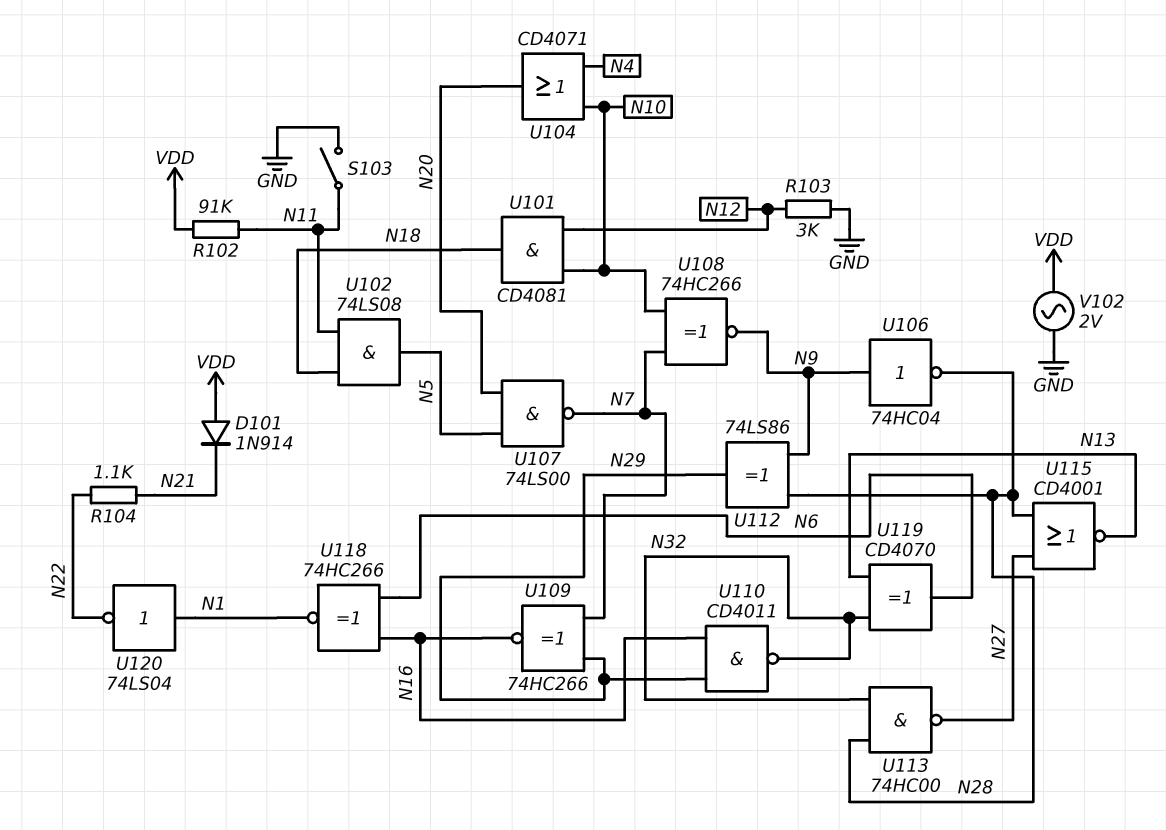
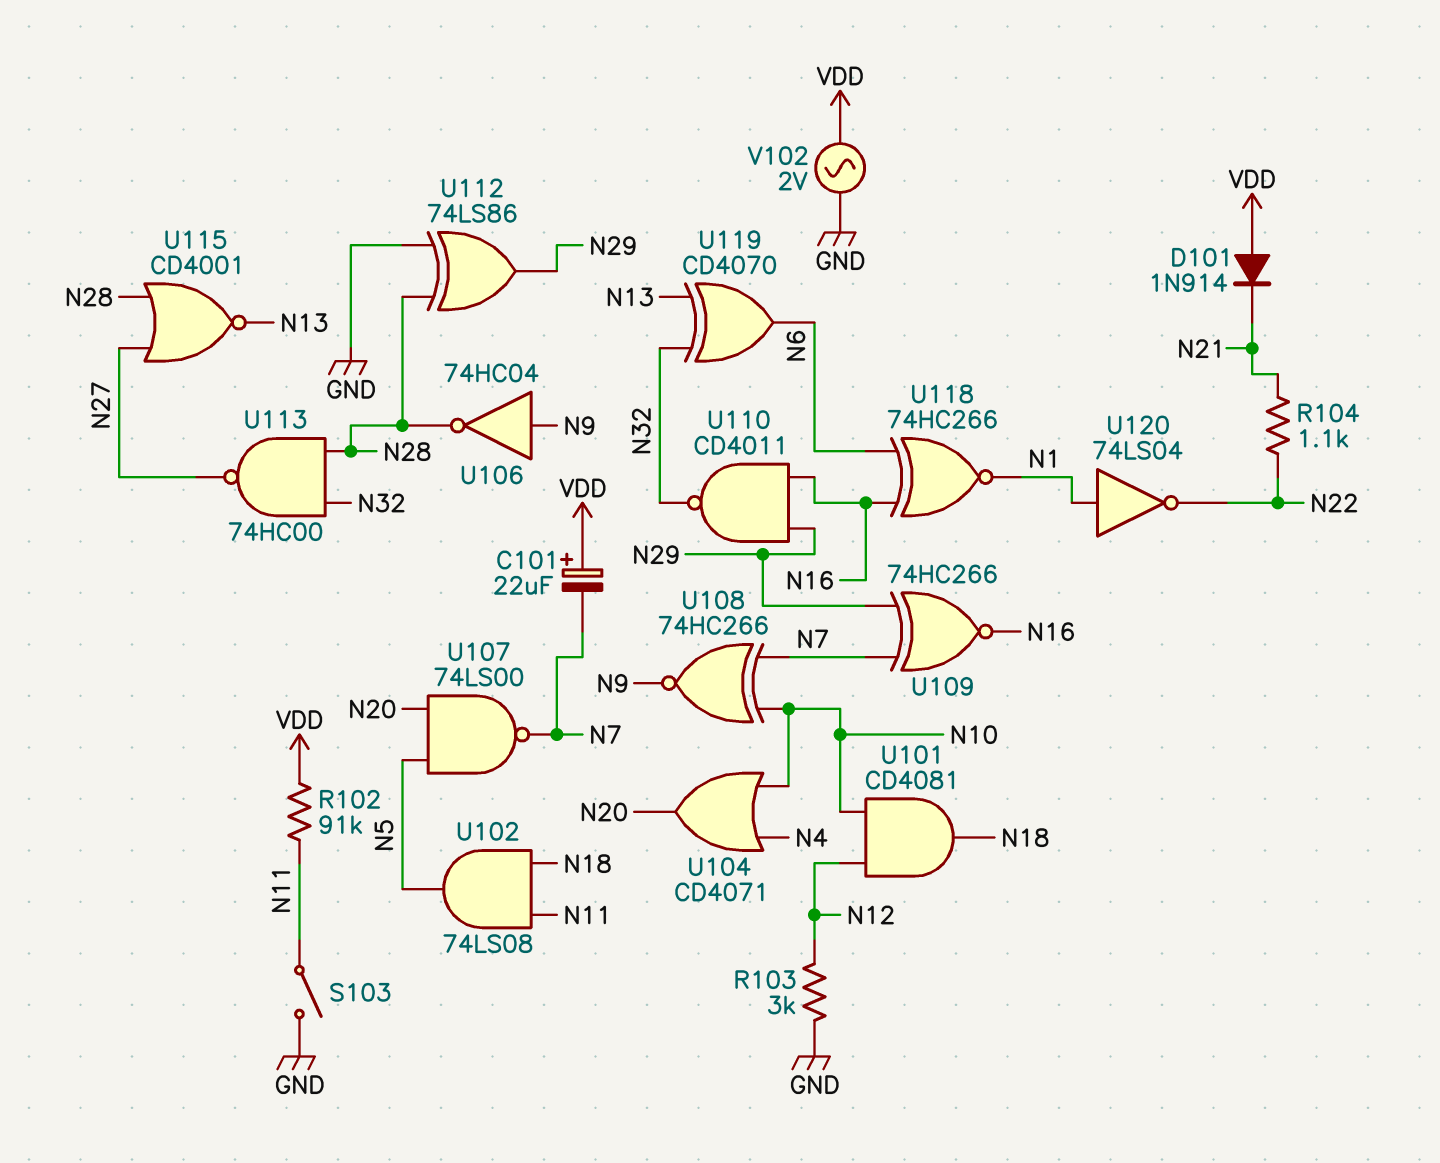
C101: none -> 22uF (plus VDD, minus N7)
U112: XOR 74LS86 (in N9, in N28, out N29) -> XOR 74LS86 (in GND, in N28, out N29)

